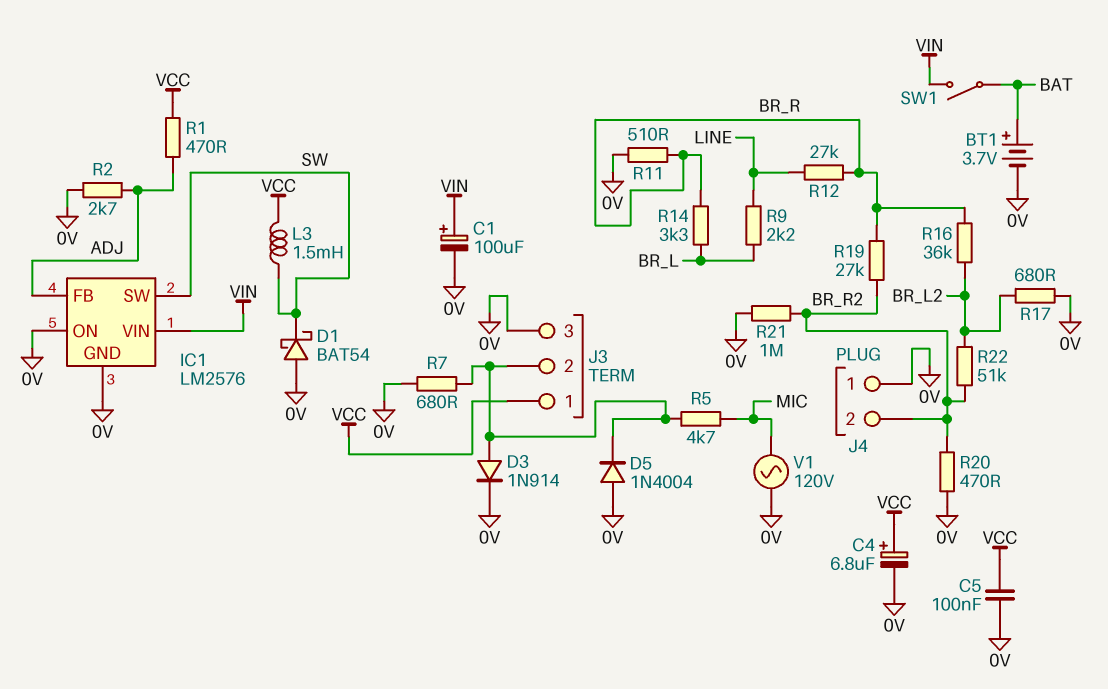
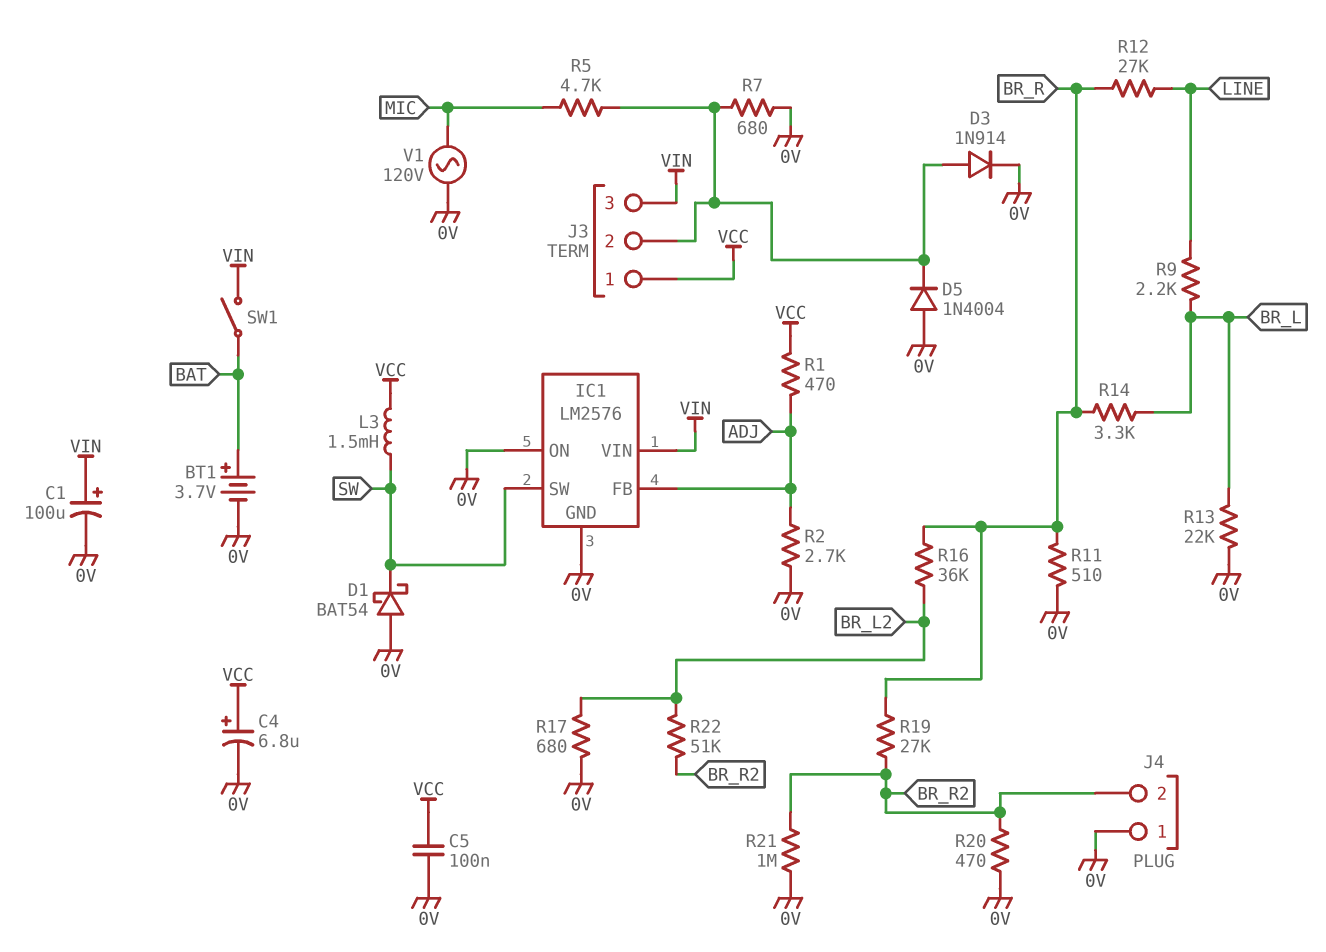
J3 pin 3: 0V -> VIN
R13: none -> 22k (0V, BR_L)

